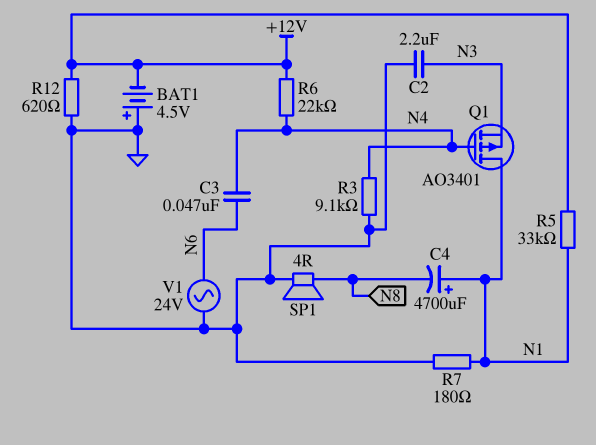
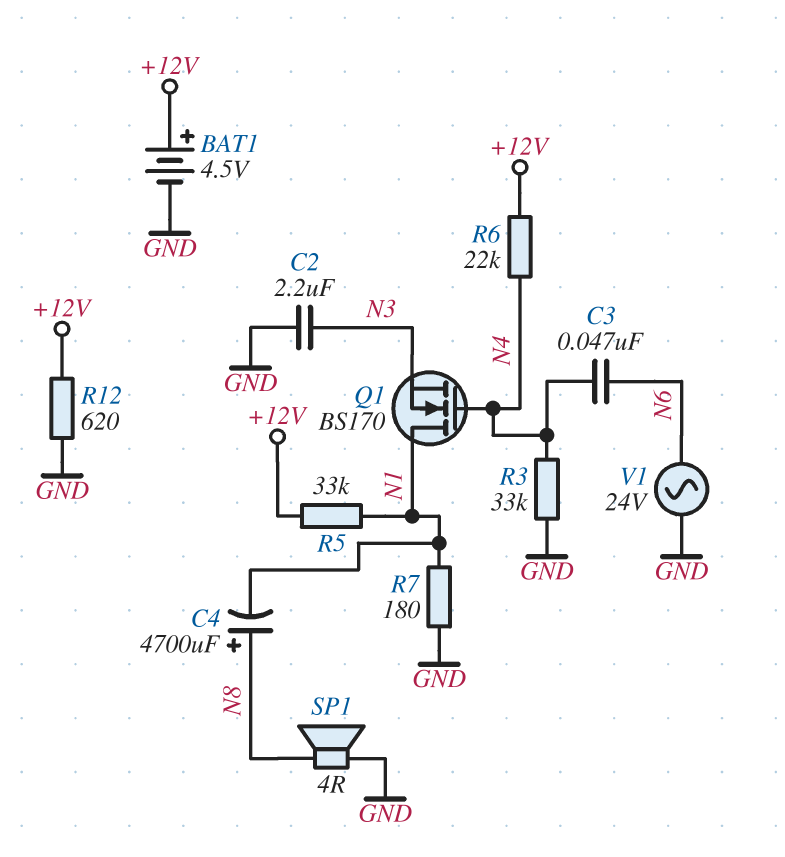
BAT1: 4.5V (plus GND, minus +12V) -> 4.5V (plus +12V, minus GND)
C4: 4700uF (plus N1, minus N8) -> 4700uF (plus N8, minus N1)
Q1: PMOS AO3401 (G N4, D N1, S N3) -> NMOS BS170 (G N4, D N1, S N3)
R3: 9.1k (GND, N4) -> 33k (GND, N4)

